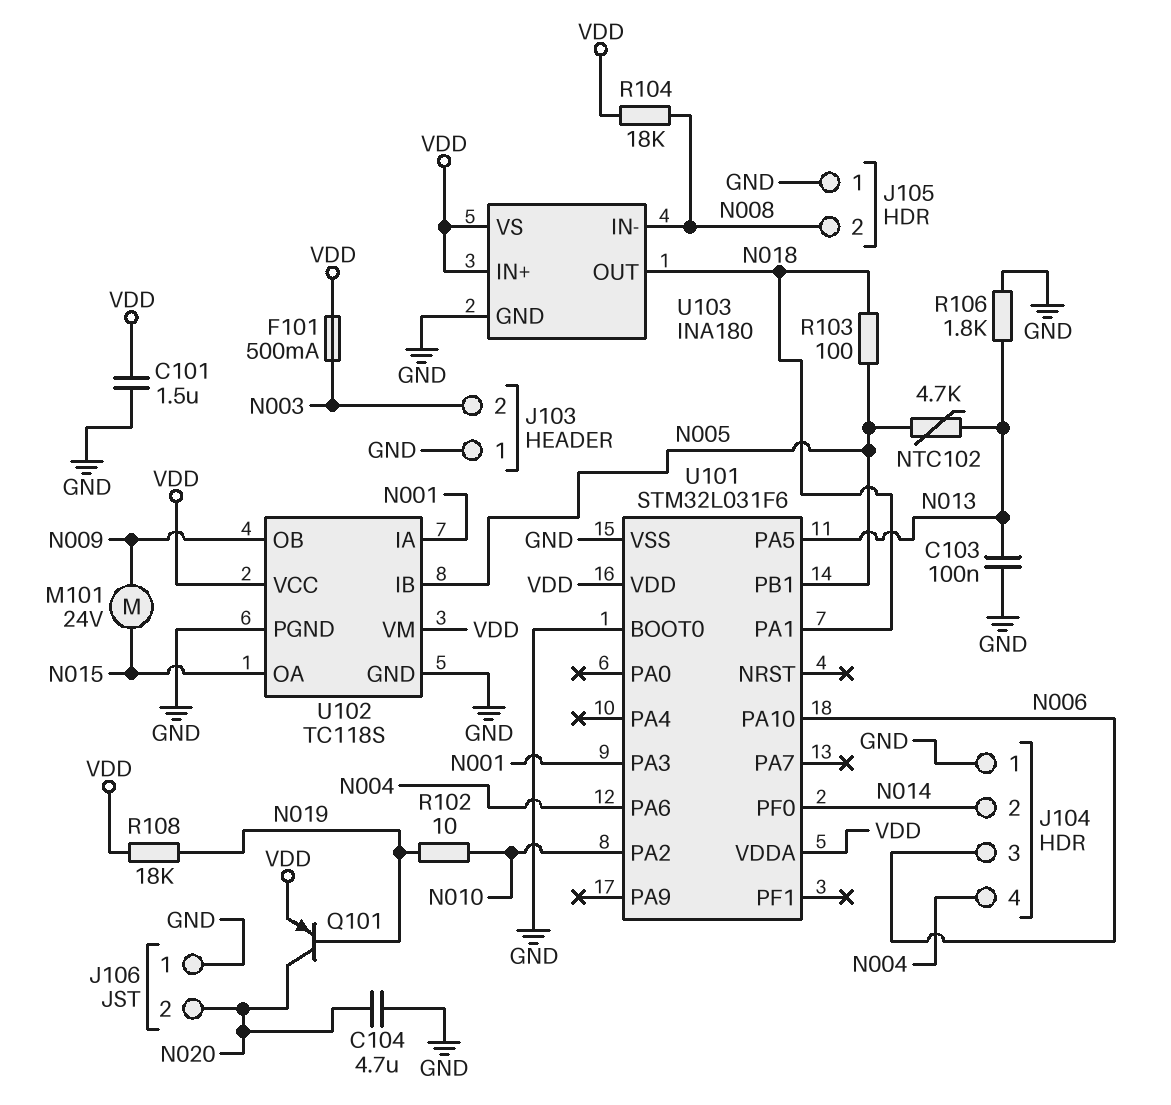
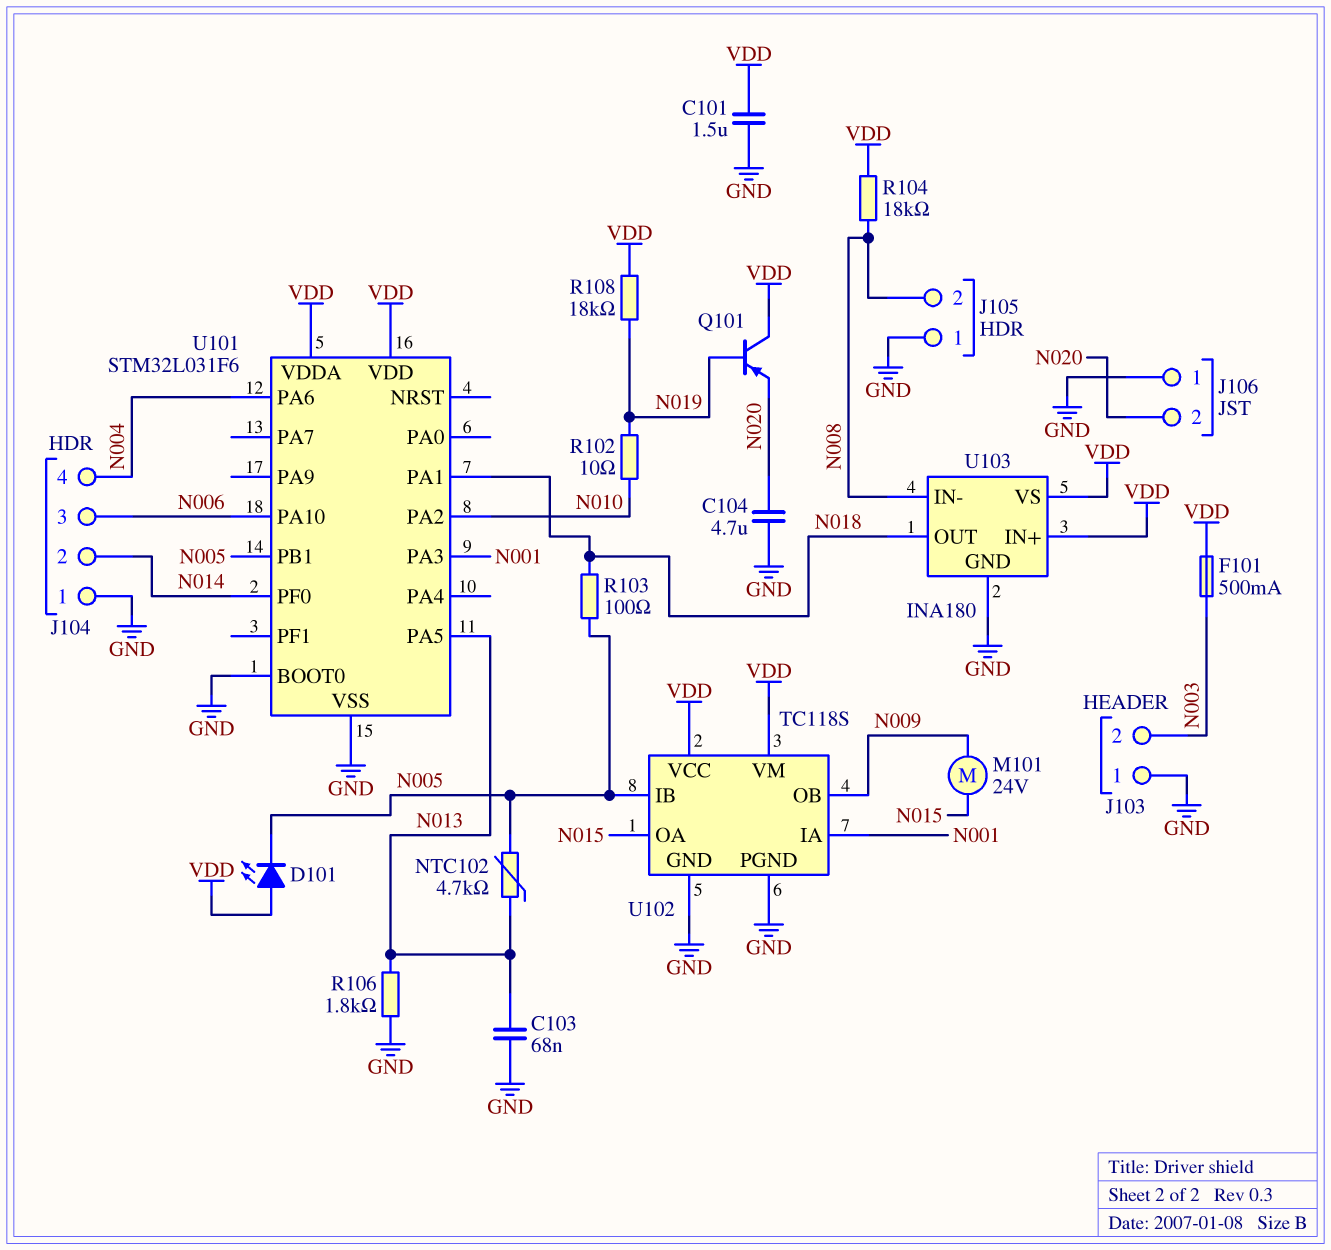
C103: 100nF (GND, N013) -> 68nF (GND, N013)
D101: none -> LED (A VDD, K N005)
Q101: PNP (B N019, C N020, E VDD) -> PNP (B N019, C VDD, E N020)

